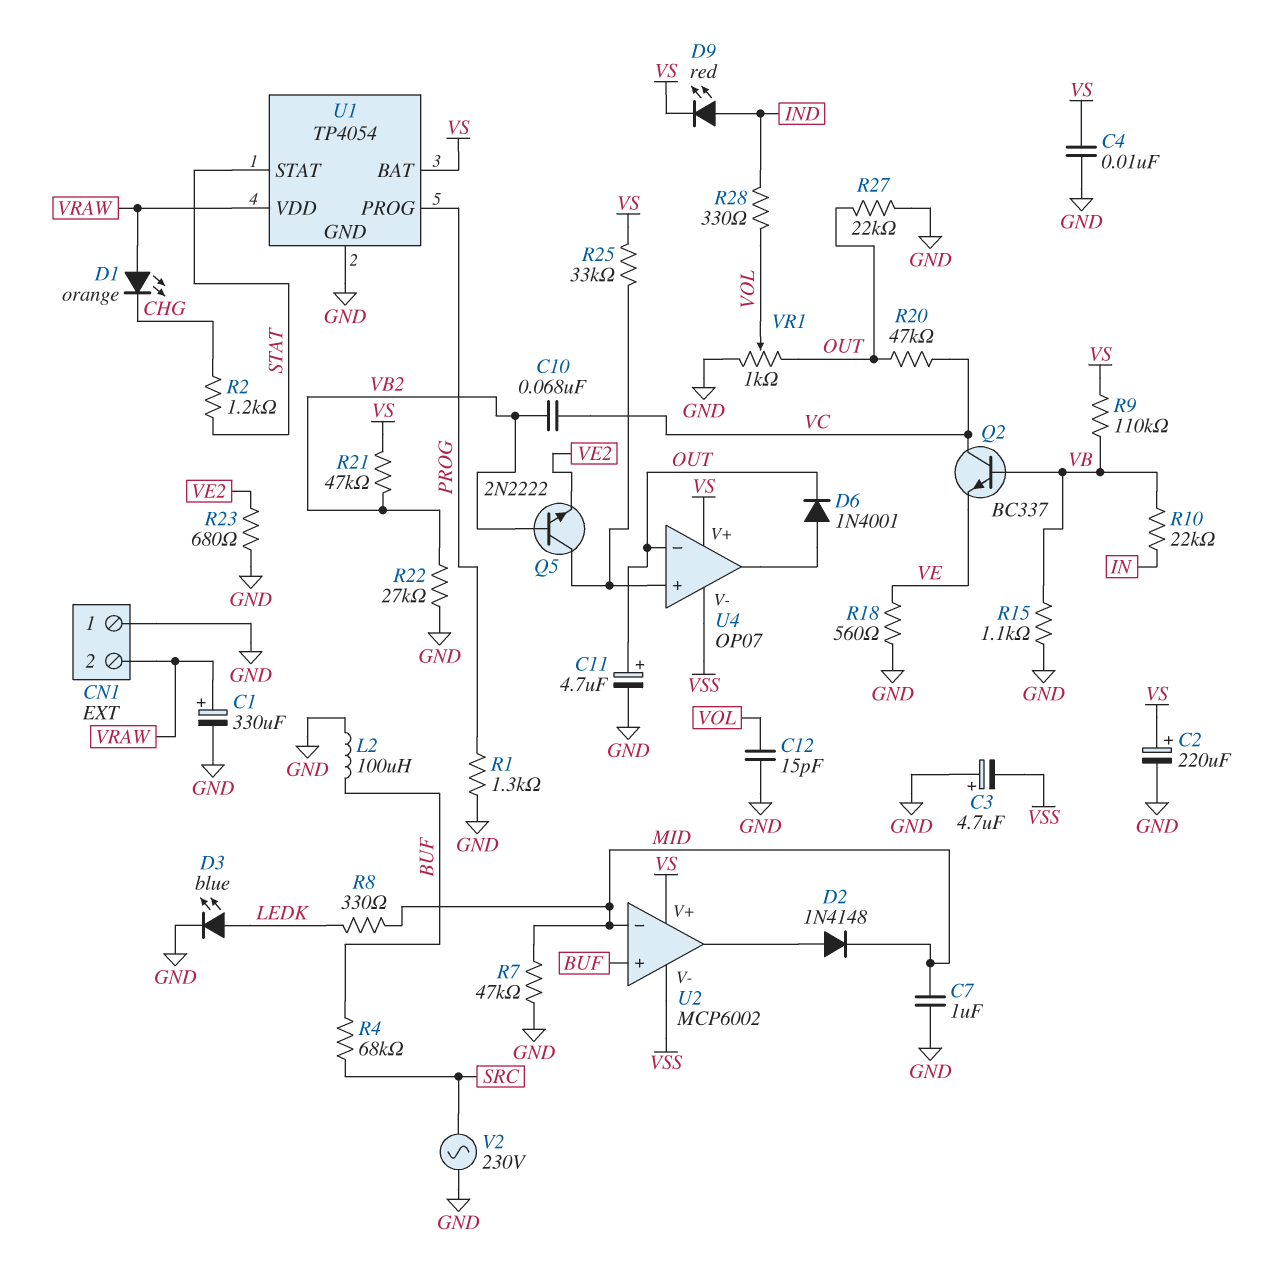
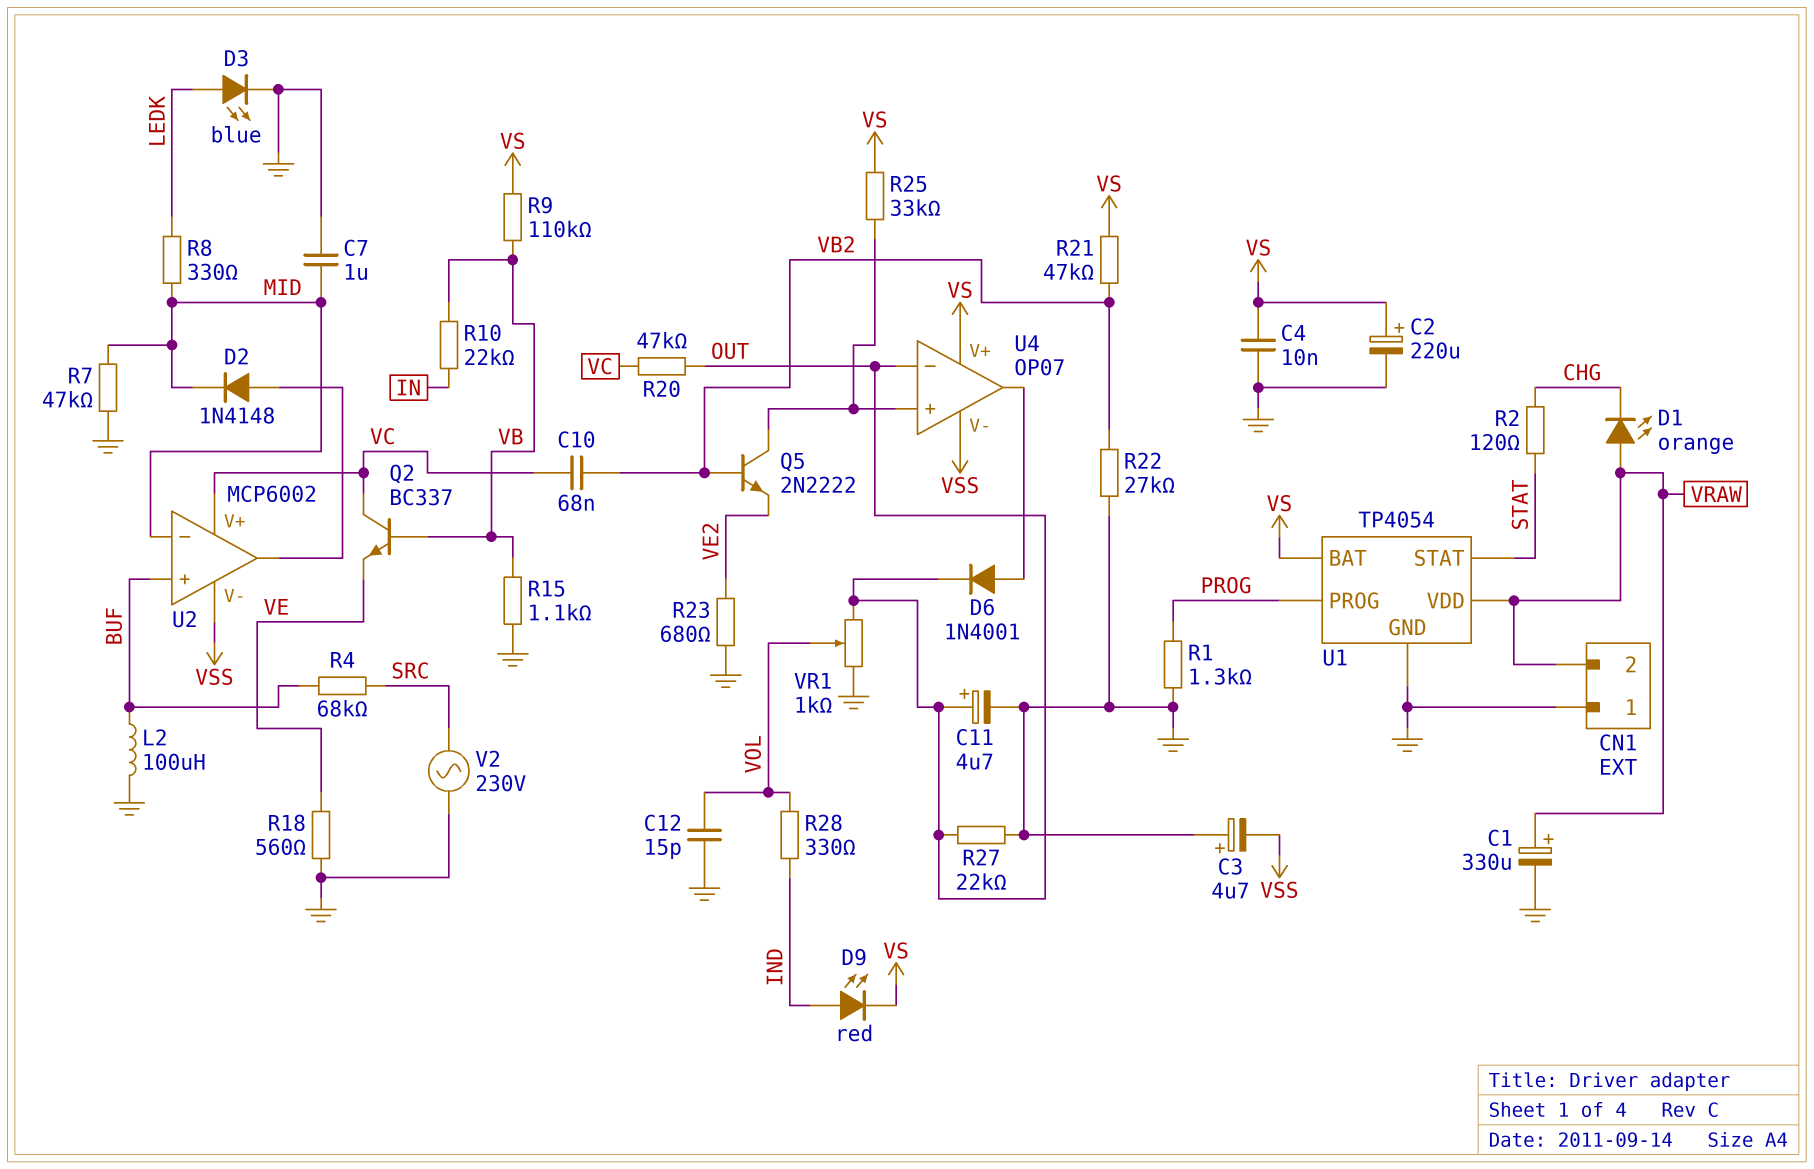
R2: 1.2k (CHG, STAT) -> 120 (CHG, STAT)
U2 pin V+: VS -> VC

